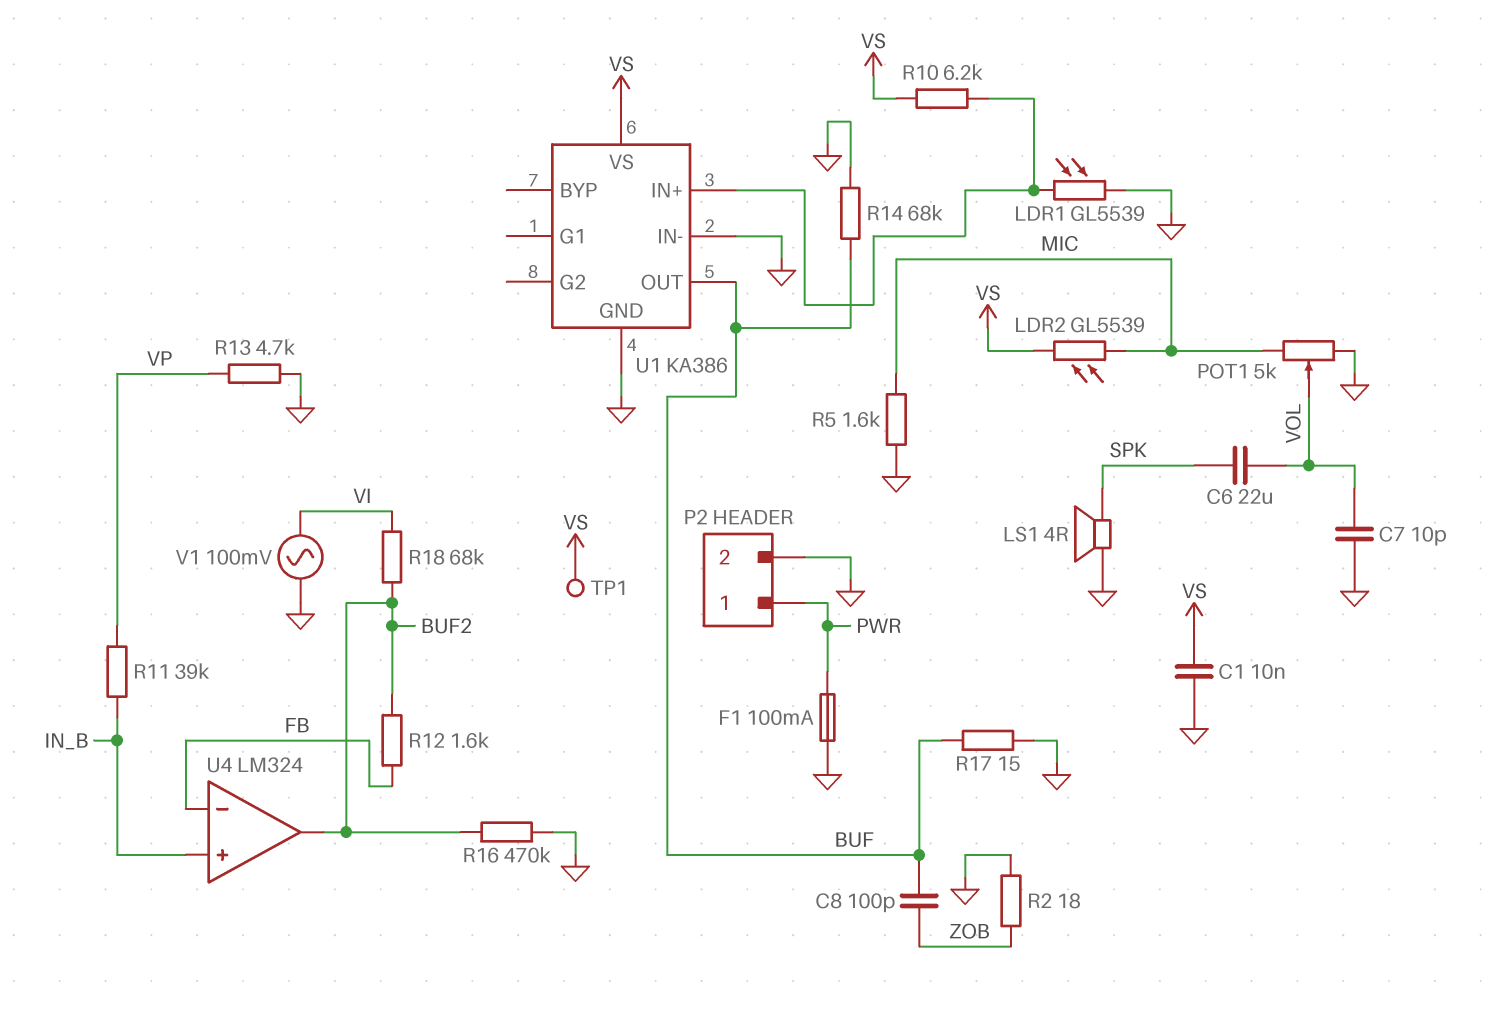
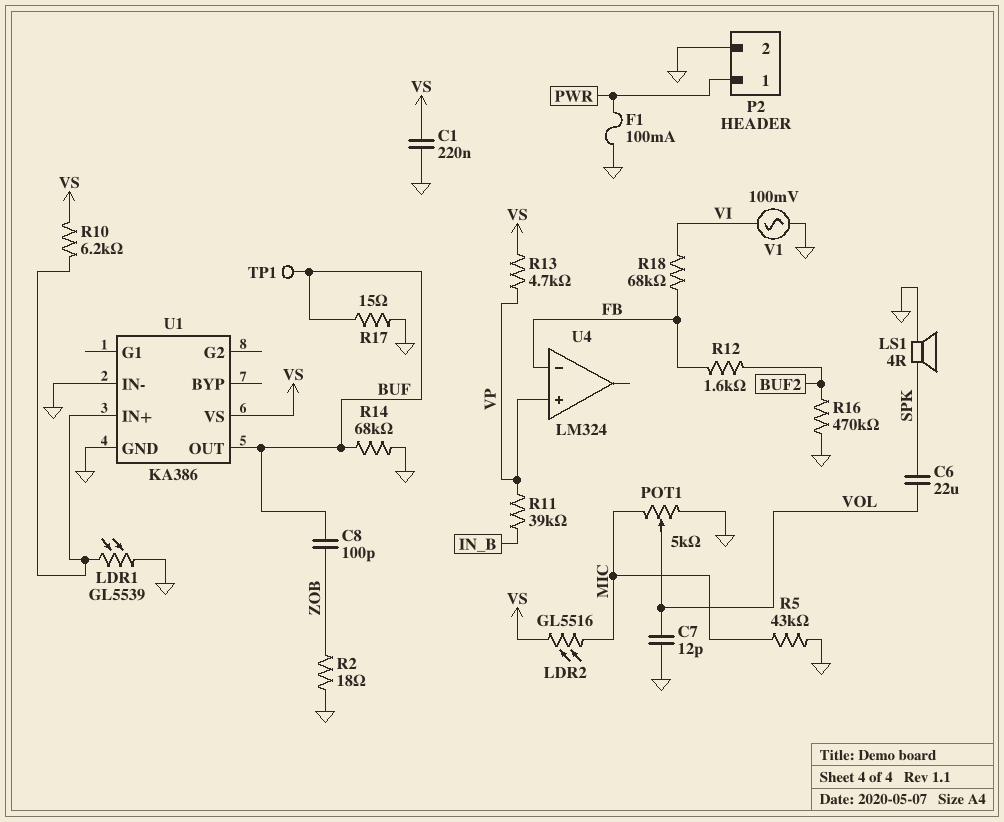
C1: 10nF (GND, VS) -> 220nF (GND, VS)
C7: 10pF (GND, VOL) -> 12pF (GND, VOL)
LDR2: GL5539 (MIC, VS) -> GL5516 (MIC, VS)
R5: 1.6k (GND, MIC) -> 43k (GND, MIC)
R13: 4.7k (GND, VP) -> 4.7k (VP, VS)
R18: 68k (BUF2, VI) -> 68k (FB, VI)
TP1: test point (VS) -> test point (BUF)
U4 pin in+: IN_B -> VP
U4 pin out: BUF2 -> none

